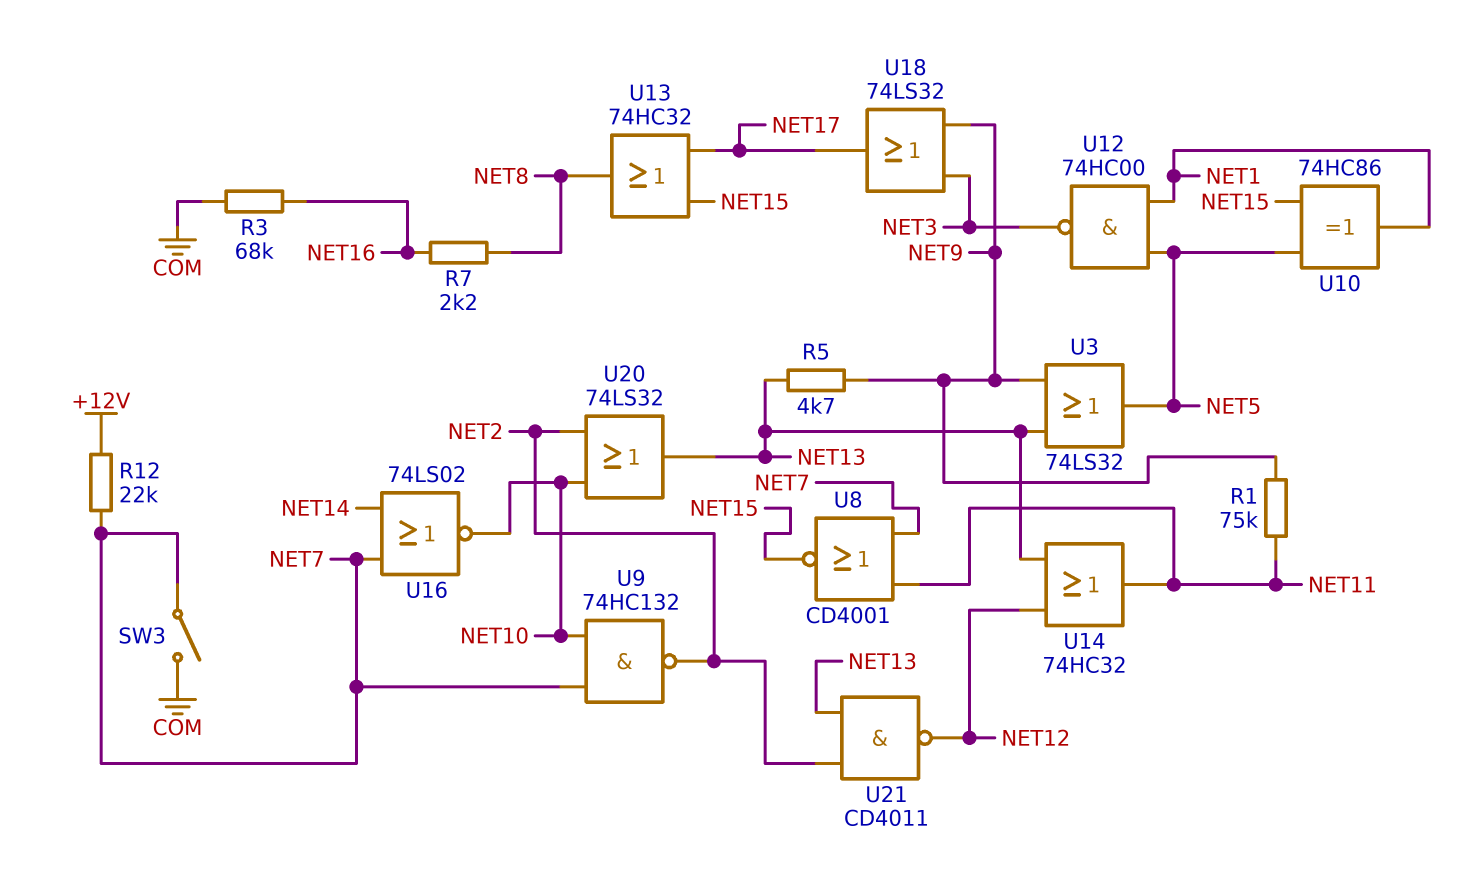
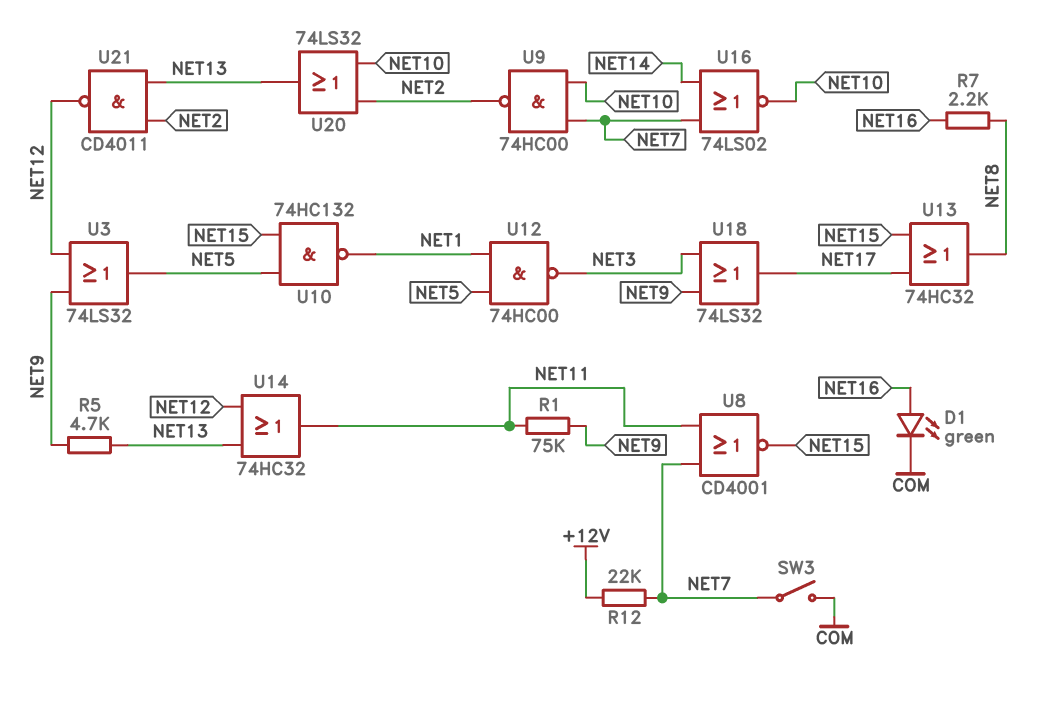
D1: none -> LED green (A NET16, K COM)
R3: 68k (COM, NET16) -> none
U3: OR 74LS32 (in NET9, in NET13, out NET5) -> OR 74LS32 (in NET9, in NET12, out NET5)
U9: NAND 74HC132 (in NET7, in NET10, out NET2) -> NAND 74HC00 (in NET7, in NET10, out NET2)
U10: XOR 74HC86 (in NET5, in NET15, out NET1) -> NAND 74HC132 (in NET5, in NET15, out NET1)

